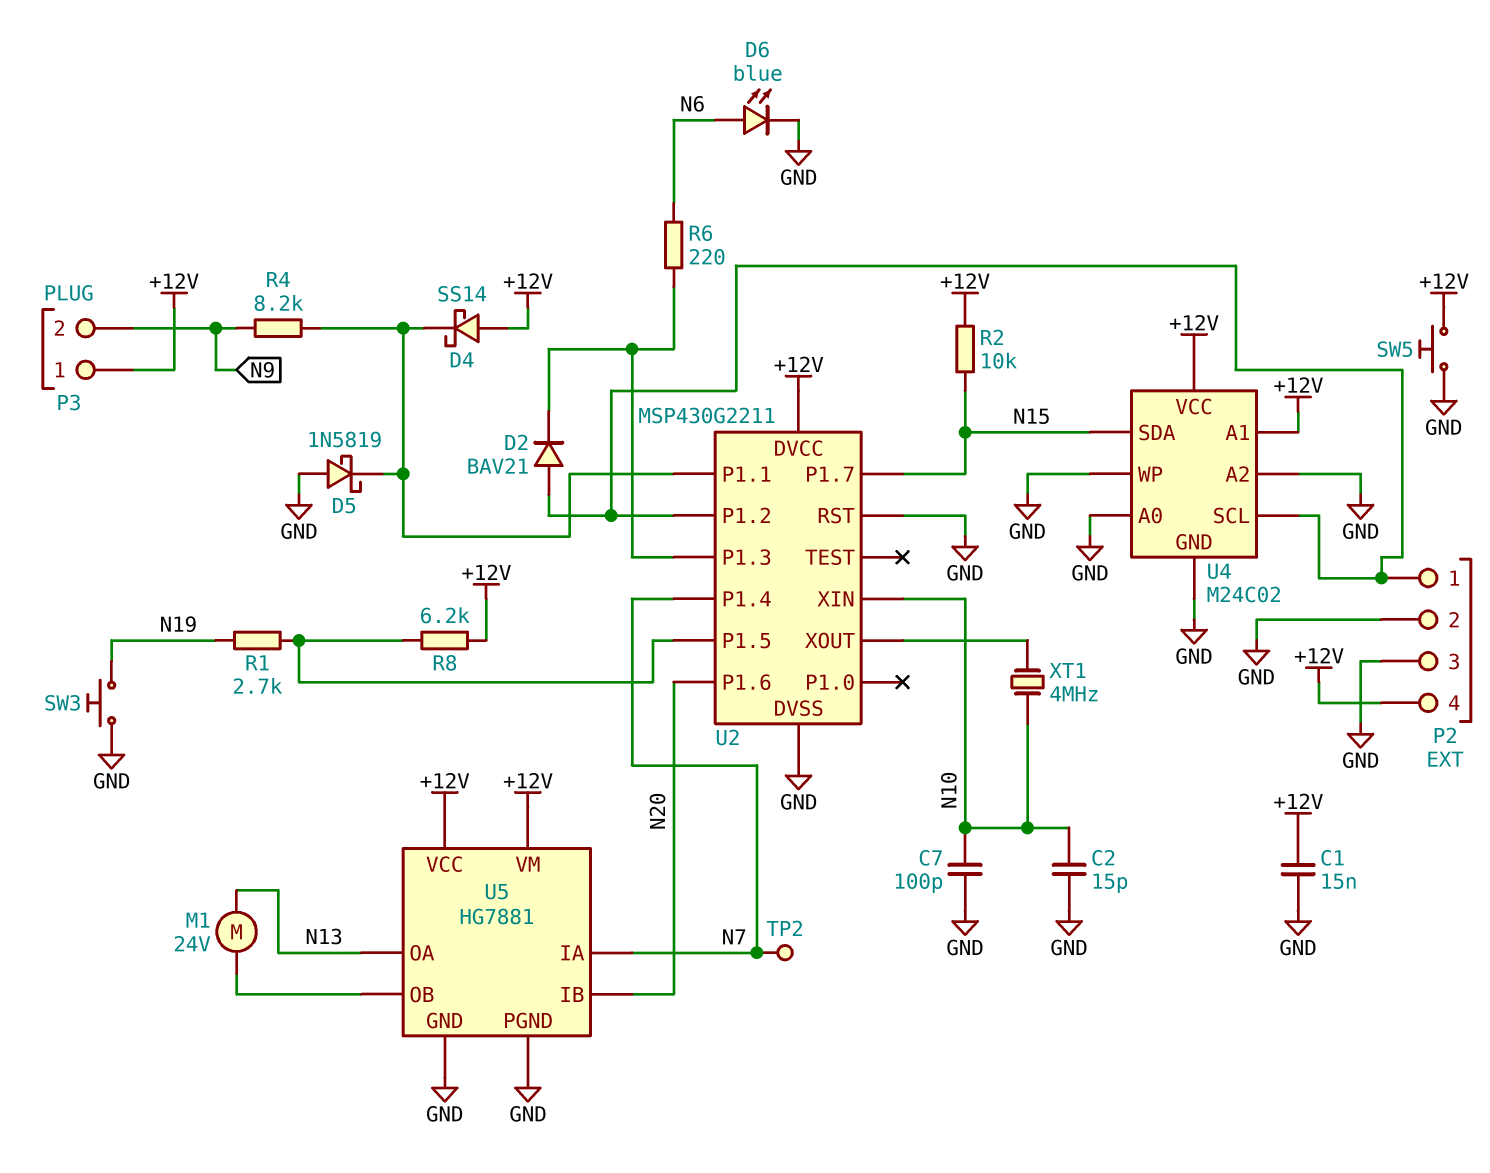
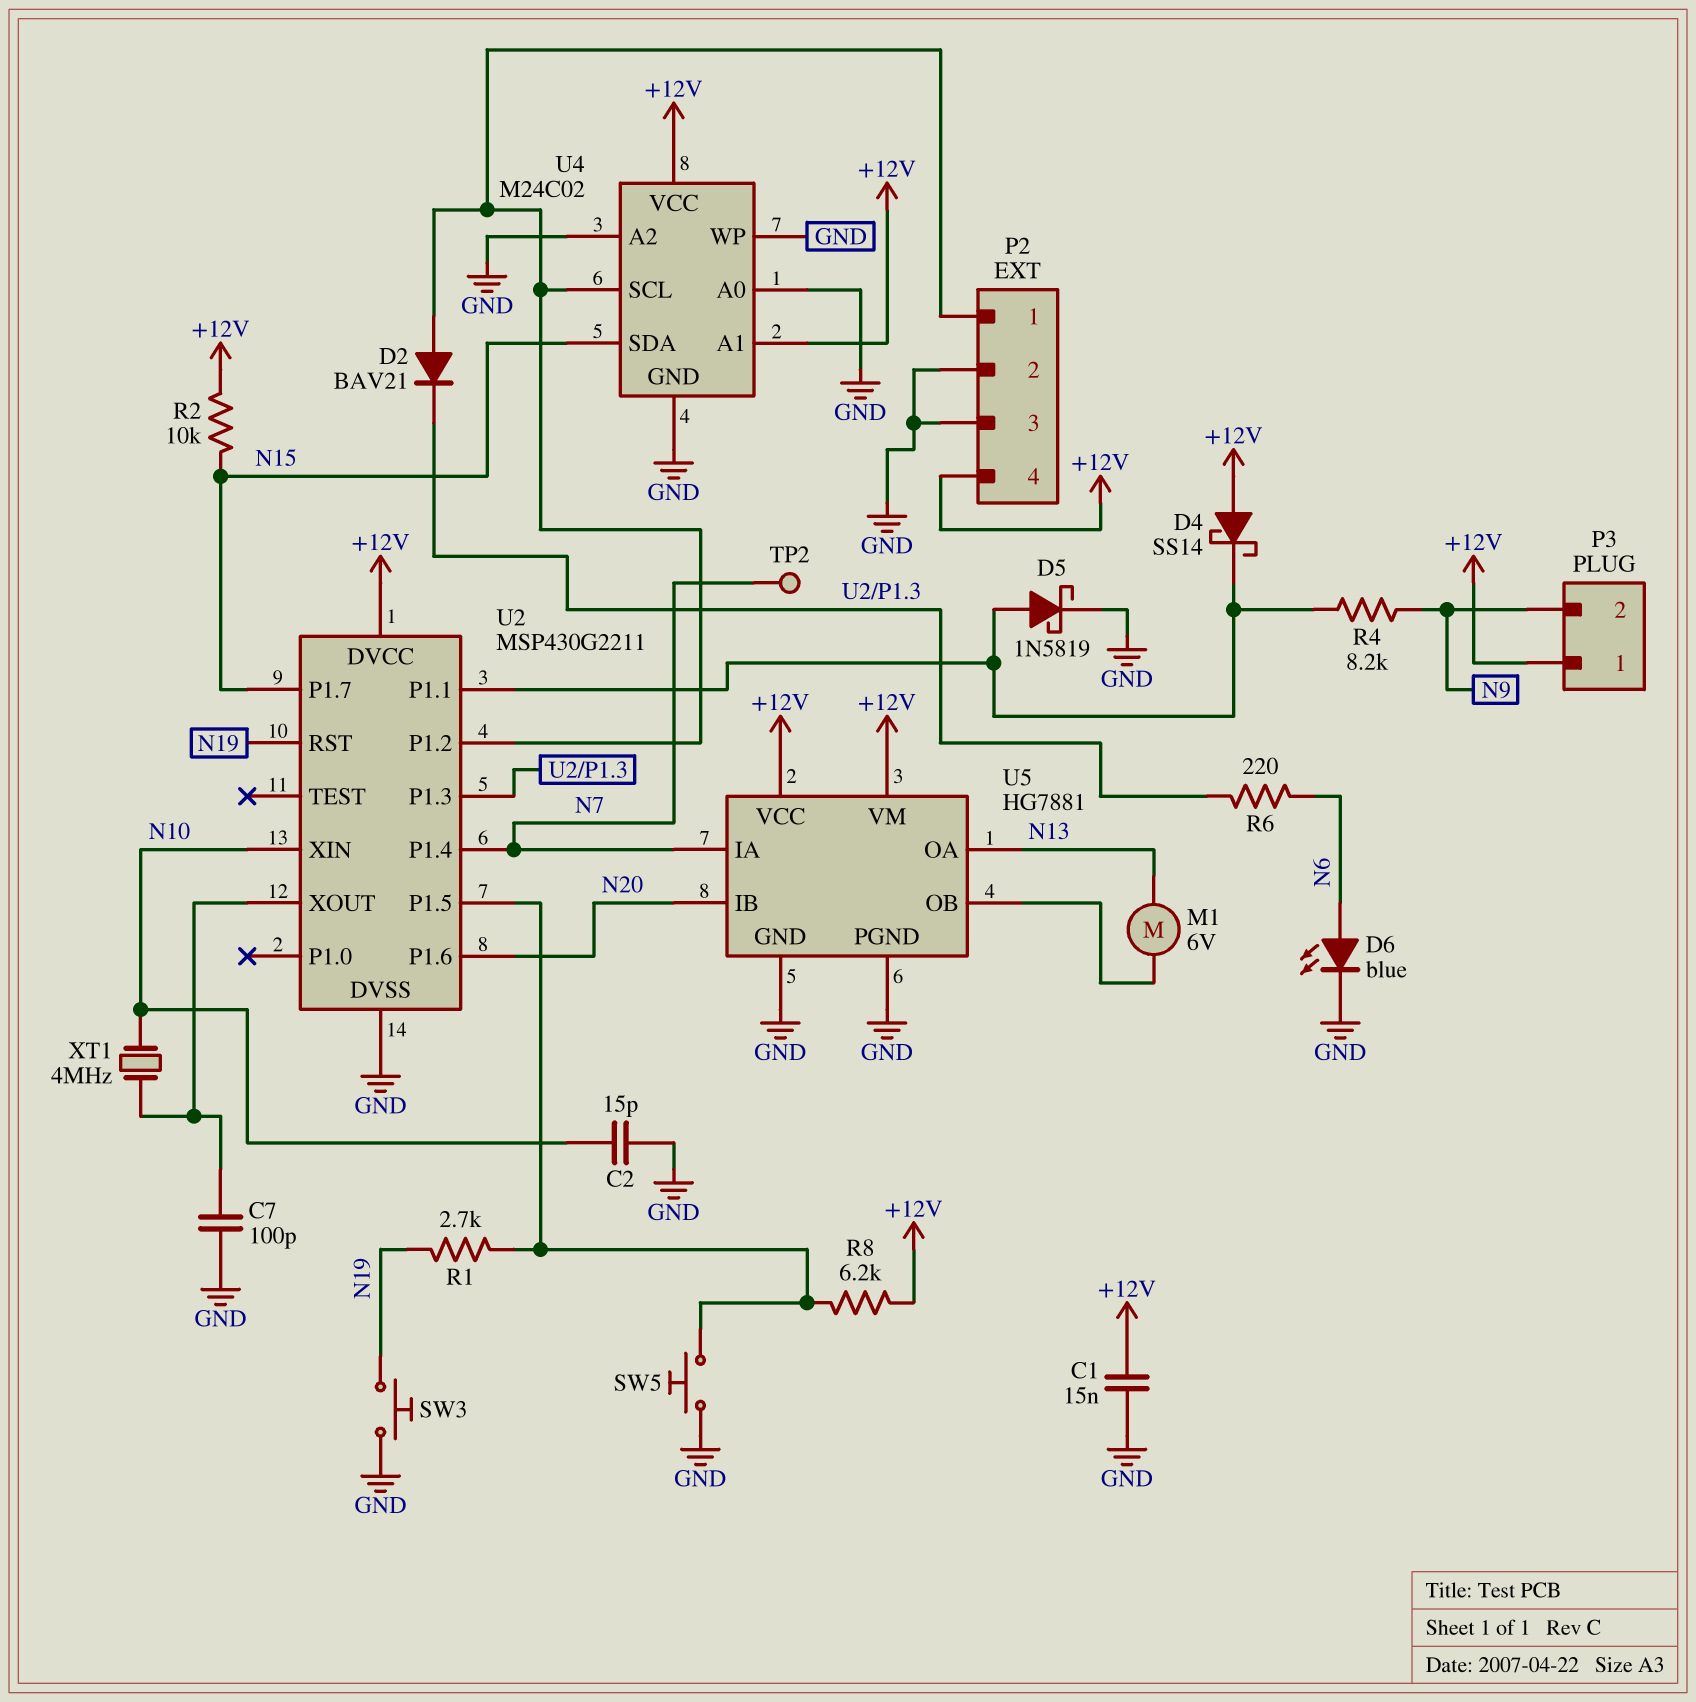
C7: 100pF (GND, N10) -> 100pF (GND, U2/XOUT)
D5: schottky 1N5819 (A GND, K U2/P1.1) -> schottky 1N5819 (A U2/P1.1, K GND)
M1: motor 24V (N13, U5/OB) -> motor 6V (N13, U5/OB)
SW5: button (+12V, GND) -> button (GND, U2/P1.5)
U2 pin RST: GND -> N19

